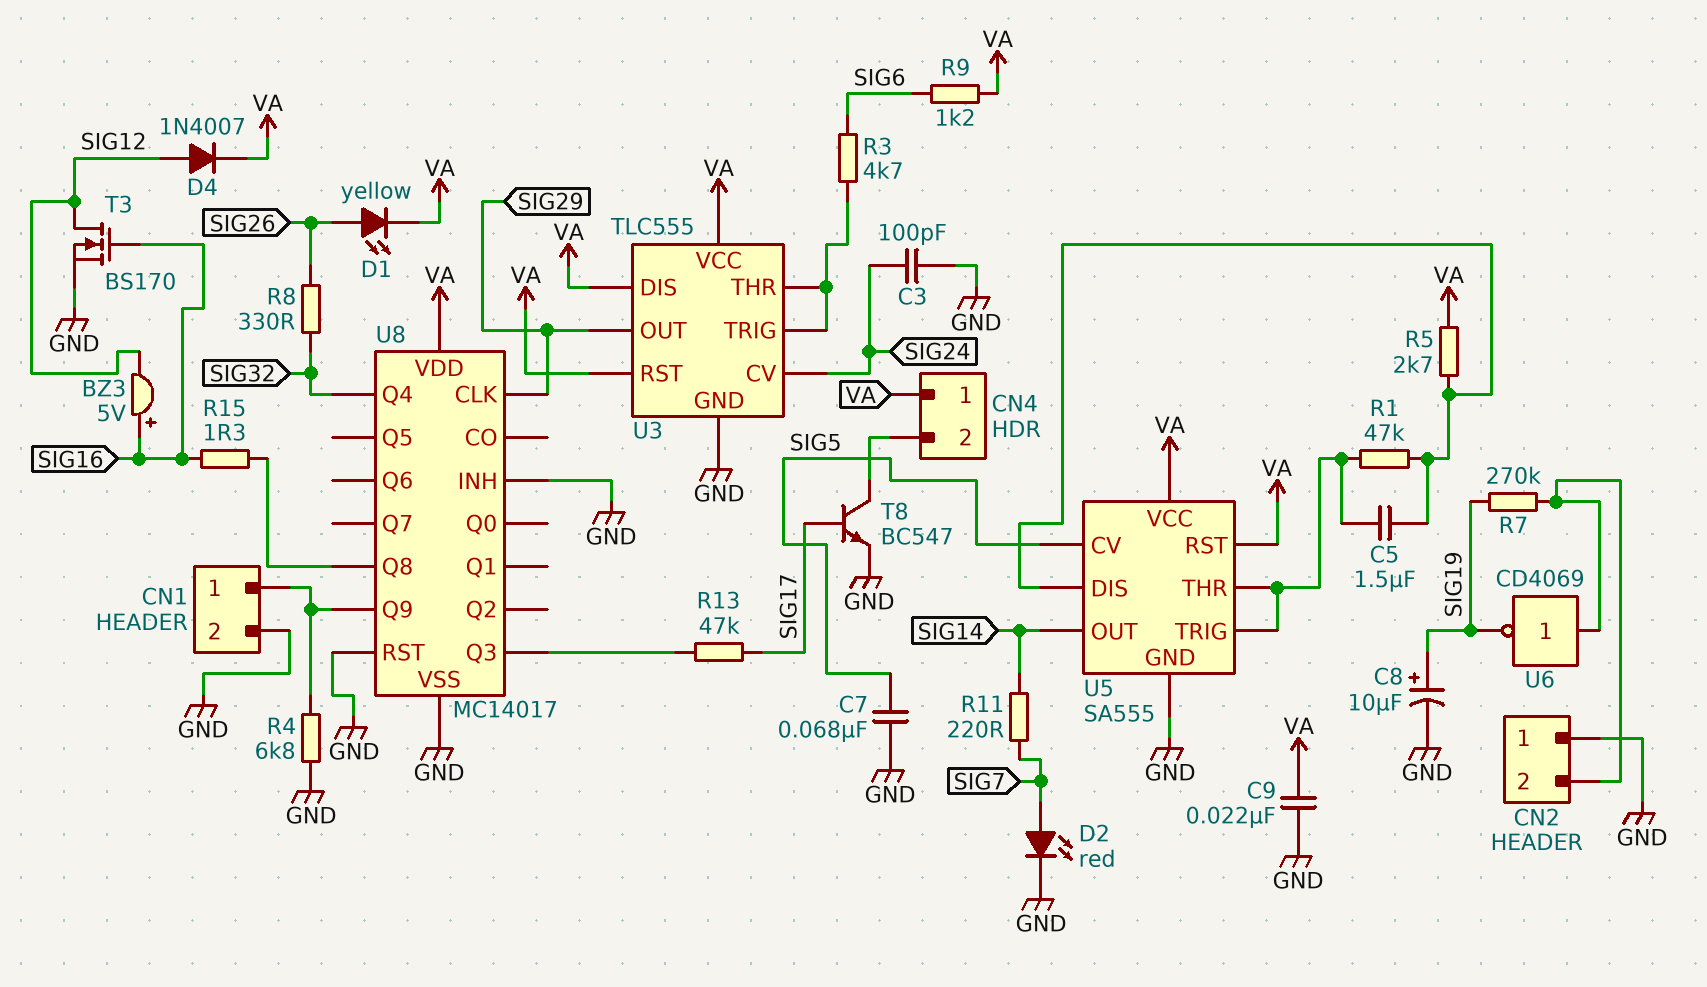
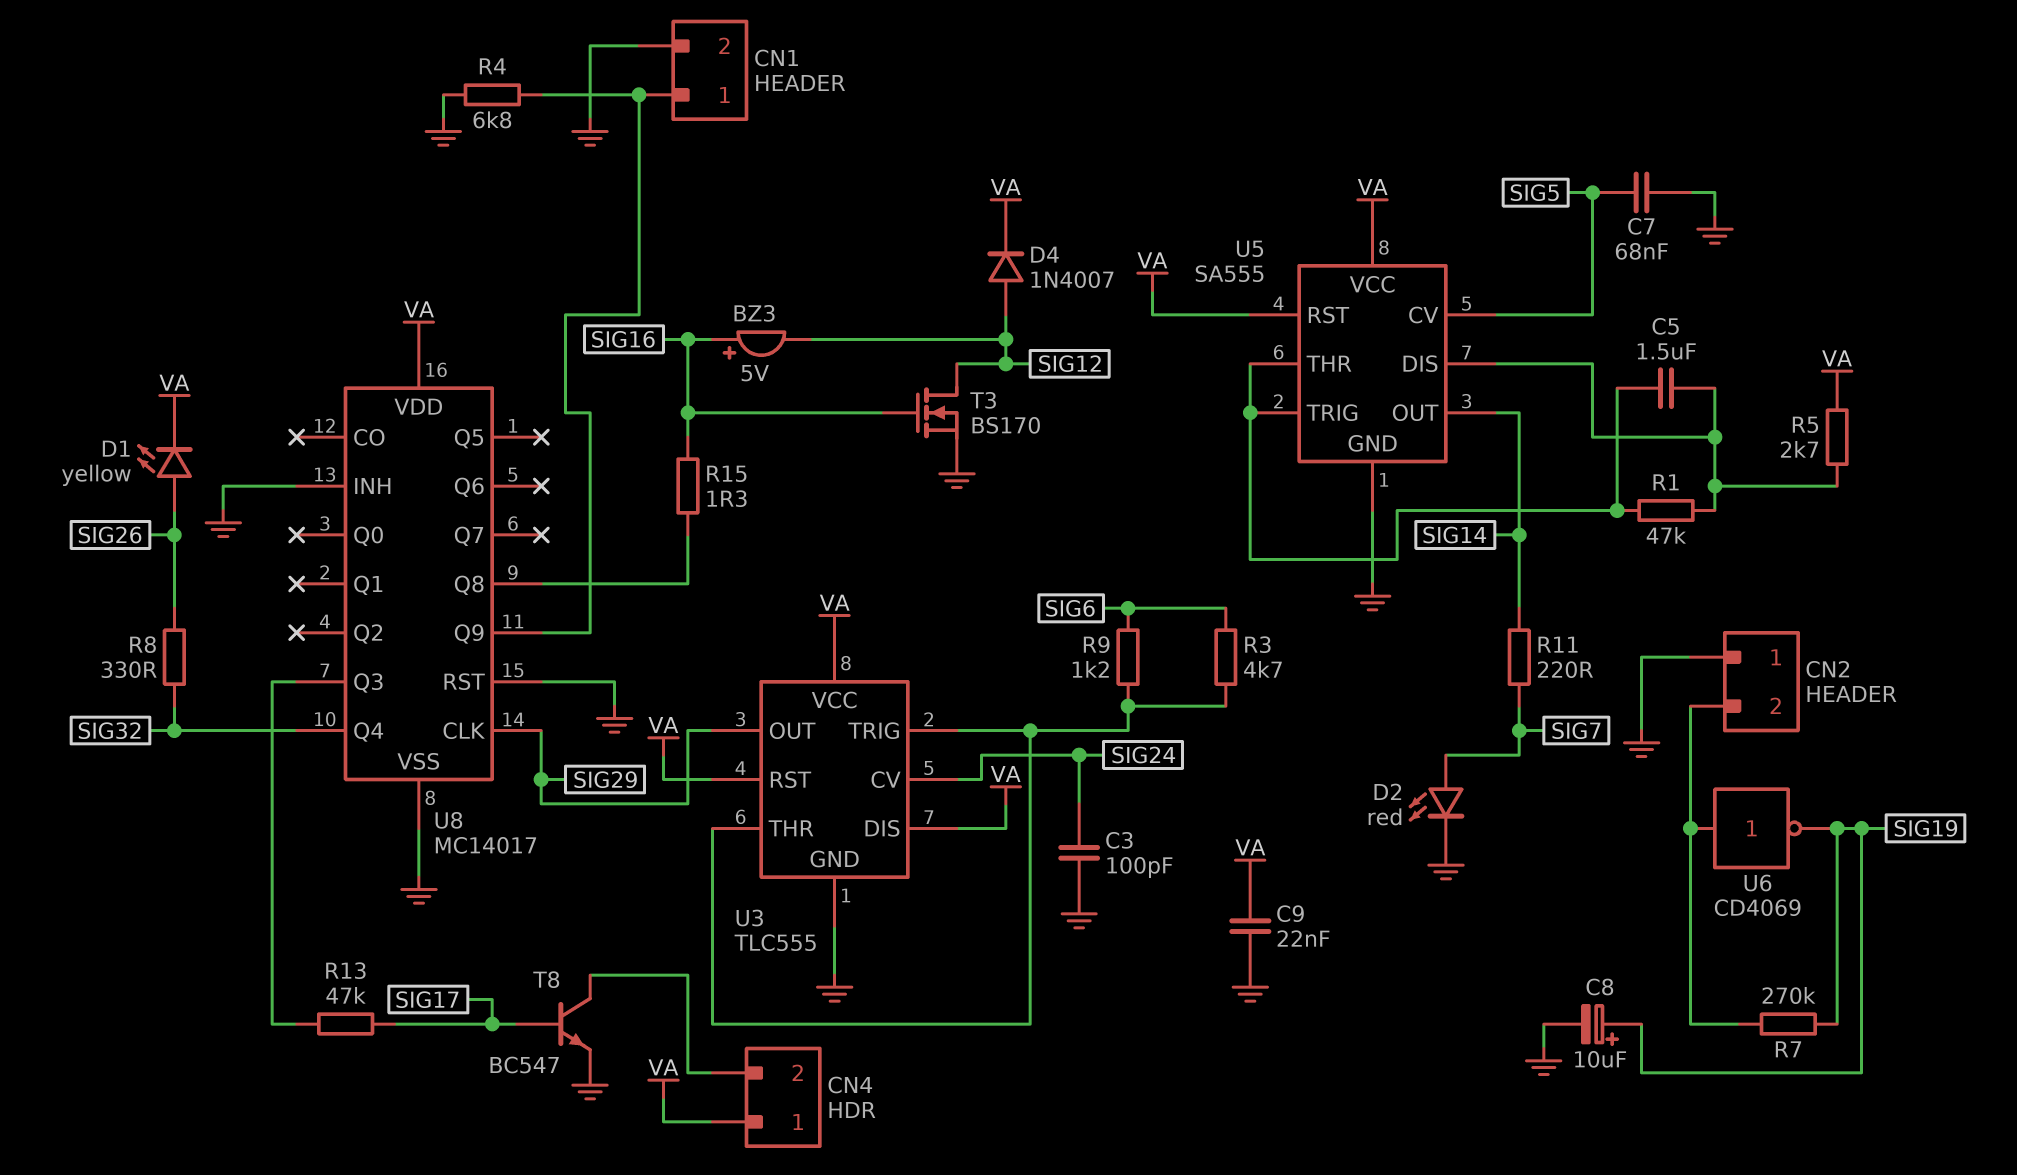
R9: 1.2k (SIG6, VA) -> 1.2k (SIG6, U3/THR)

